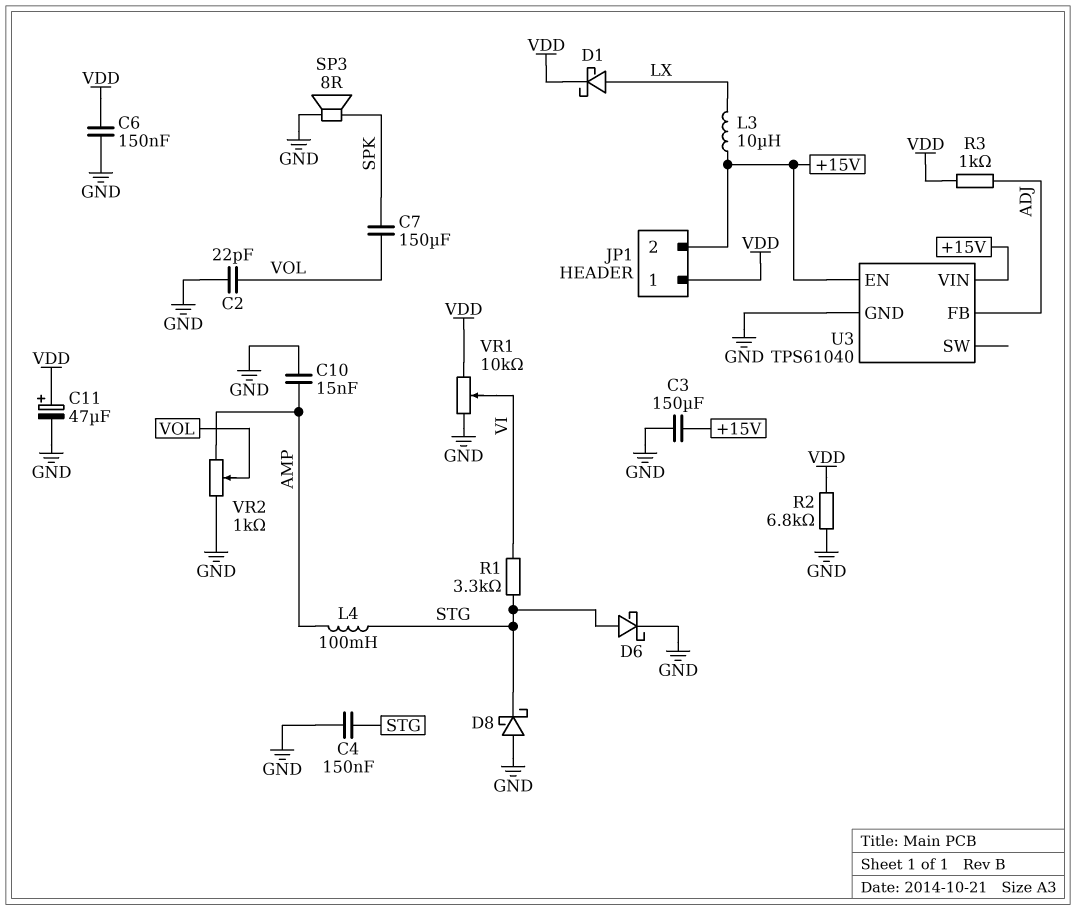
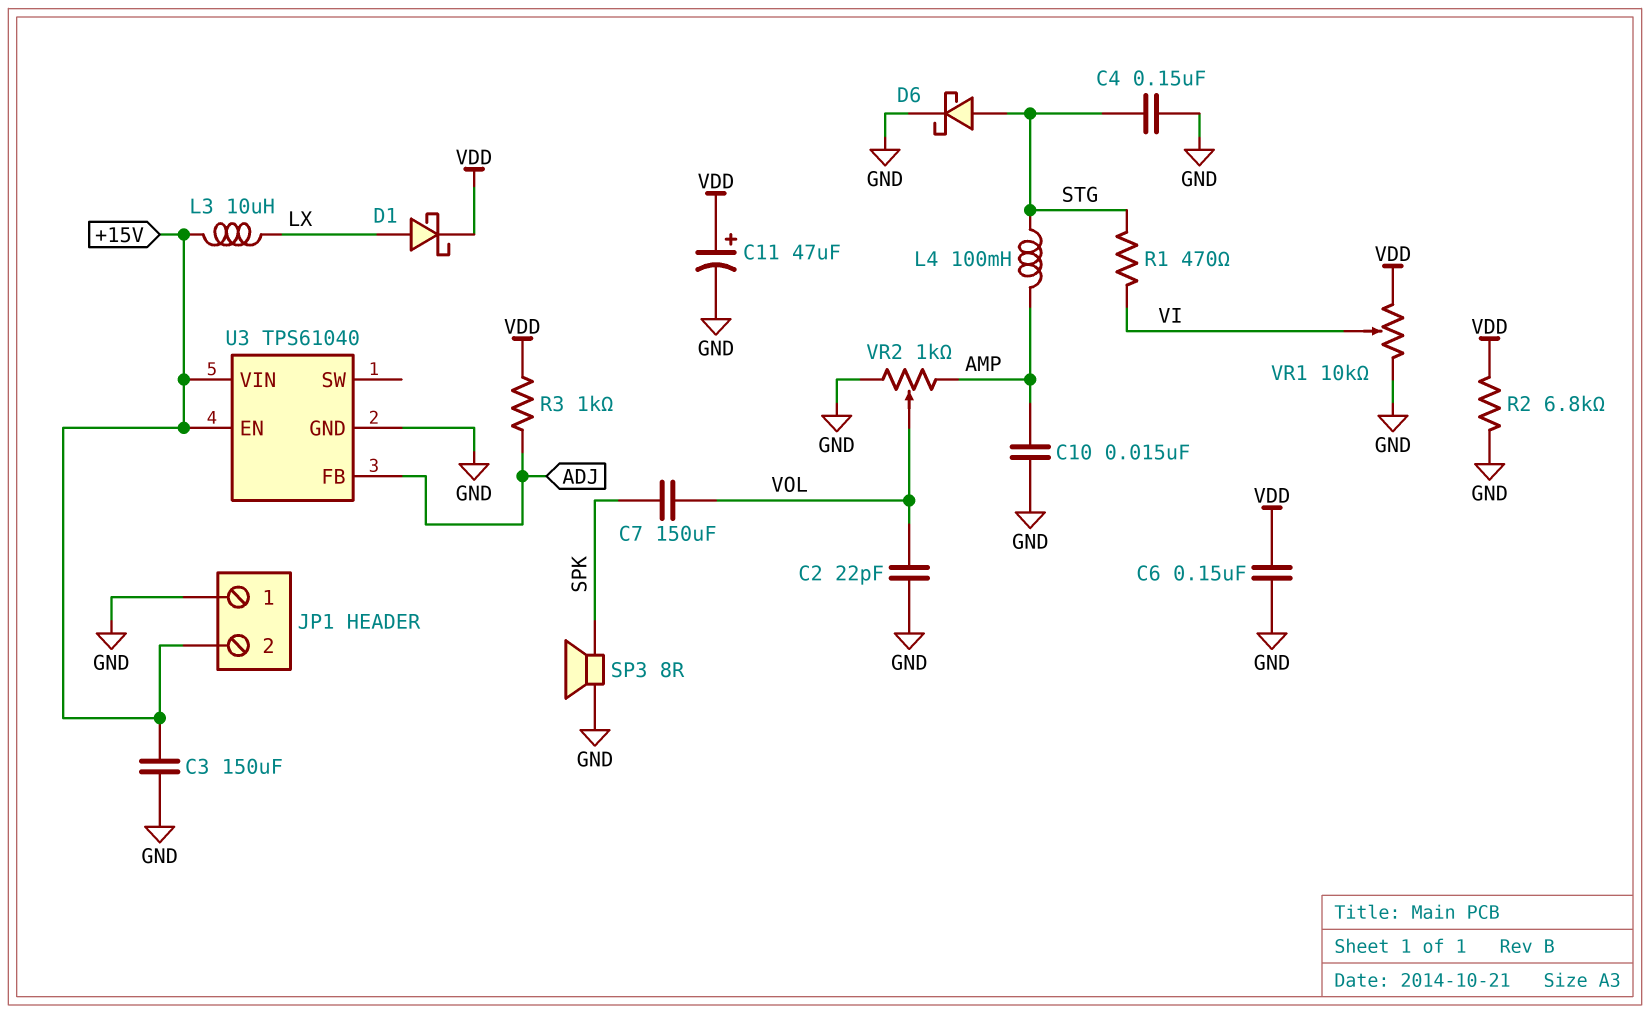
D8: schottky (A GND, K STG) -> none
JP1 pin 1: VDD -> GND
R1: 3.3k (STG, VI) -> 470 (STG, VI)

